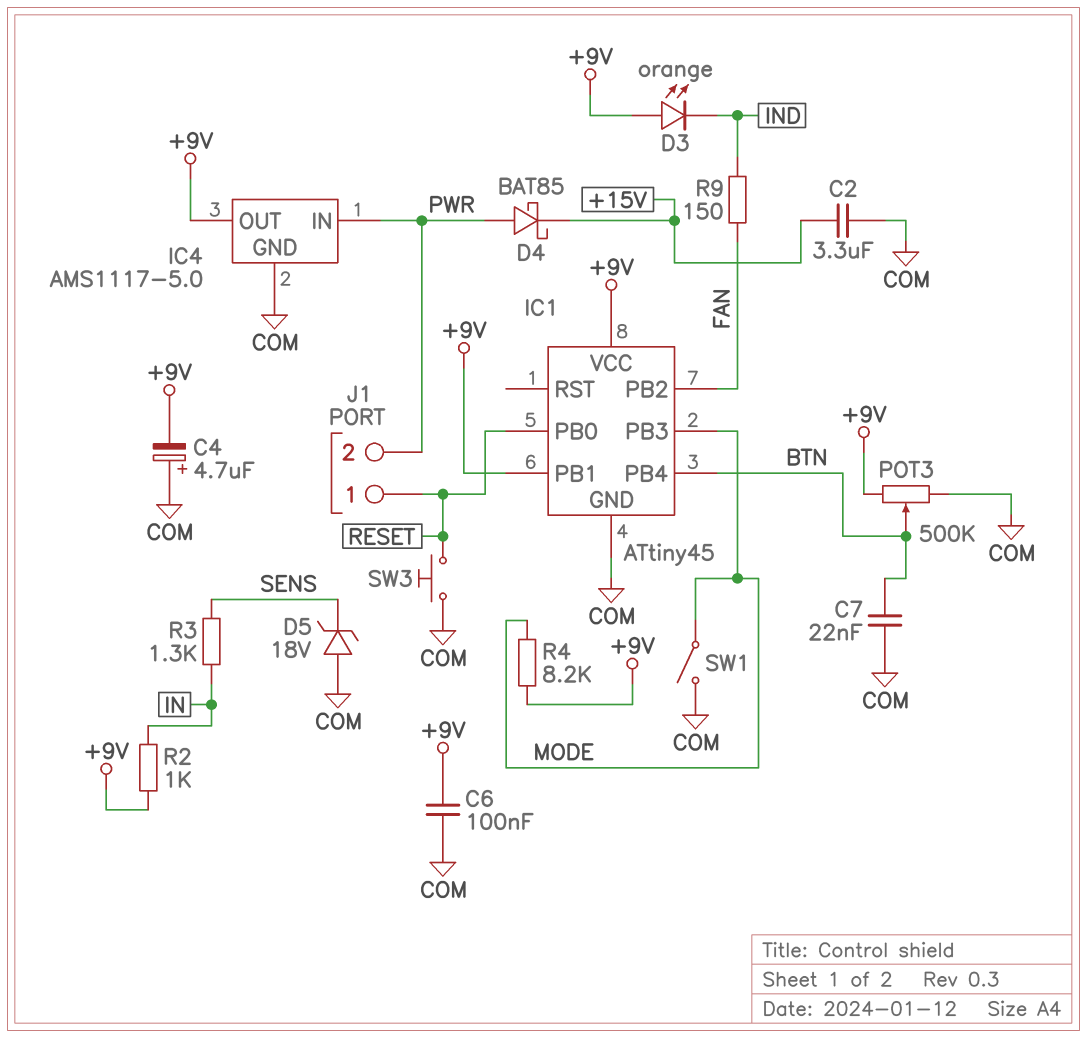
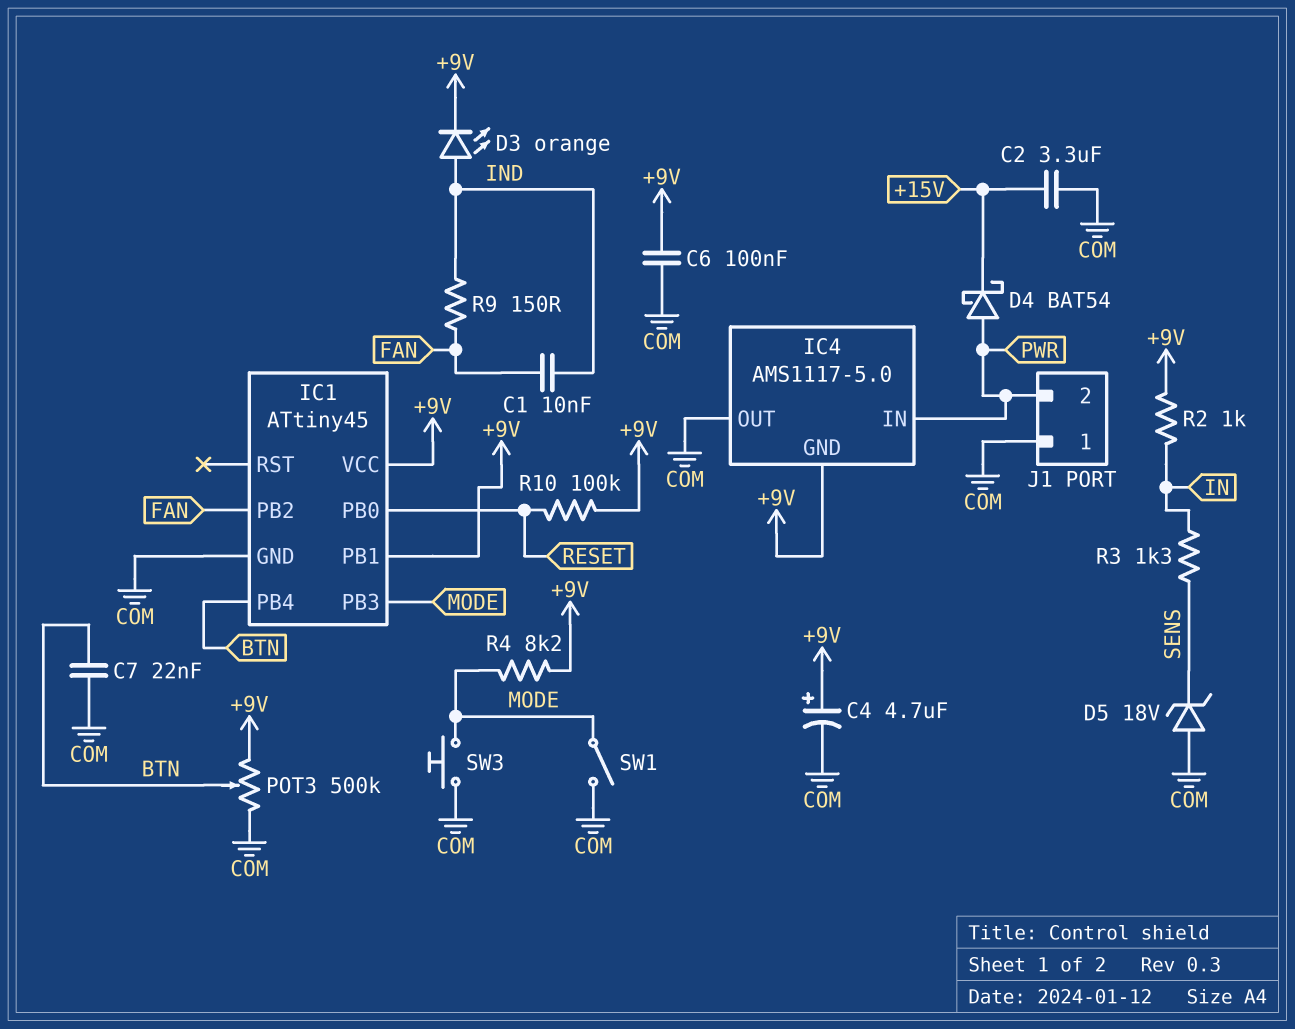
C1: none -> 10nF (FAN, IND)
C4: 4.7uF (plus COM, minus +9V) -> 4.7uF (plus +9V, minus COM)
D3: LED orange (A +9V, K IND) -> LED orange (A IND, K +9V)
D4: schottky BAT85 (A PWR, K +15V) -> schottky BAT54 (A PWR, K +15V)
IC4 pin GND: COM -> +9V
IC4 pin OUT: +9V -> COM
J1 pin 1: RESET -> COM
R10: none -> 100k (+9V, RESET)
SW3: button (COM, RESET) -> button (COM, MODE)

